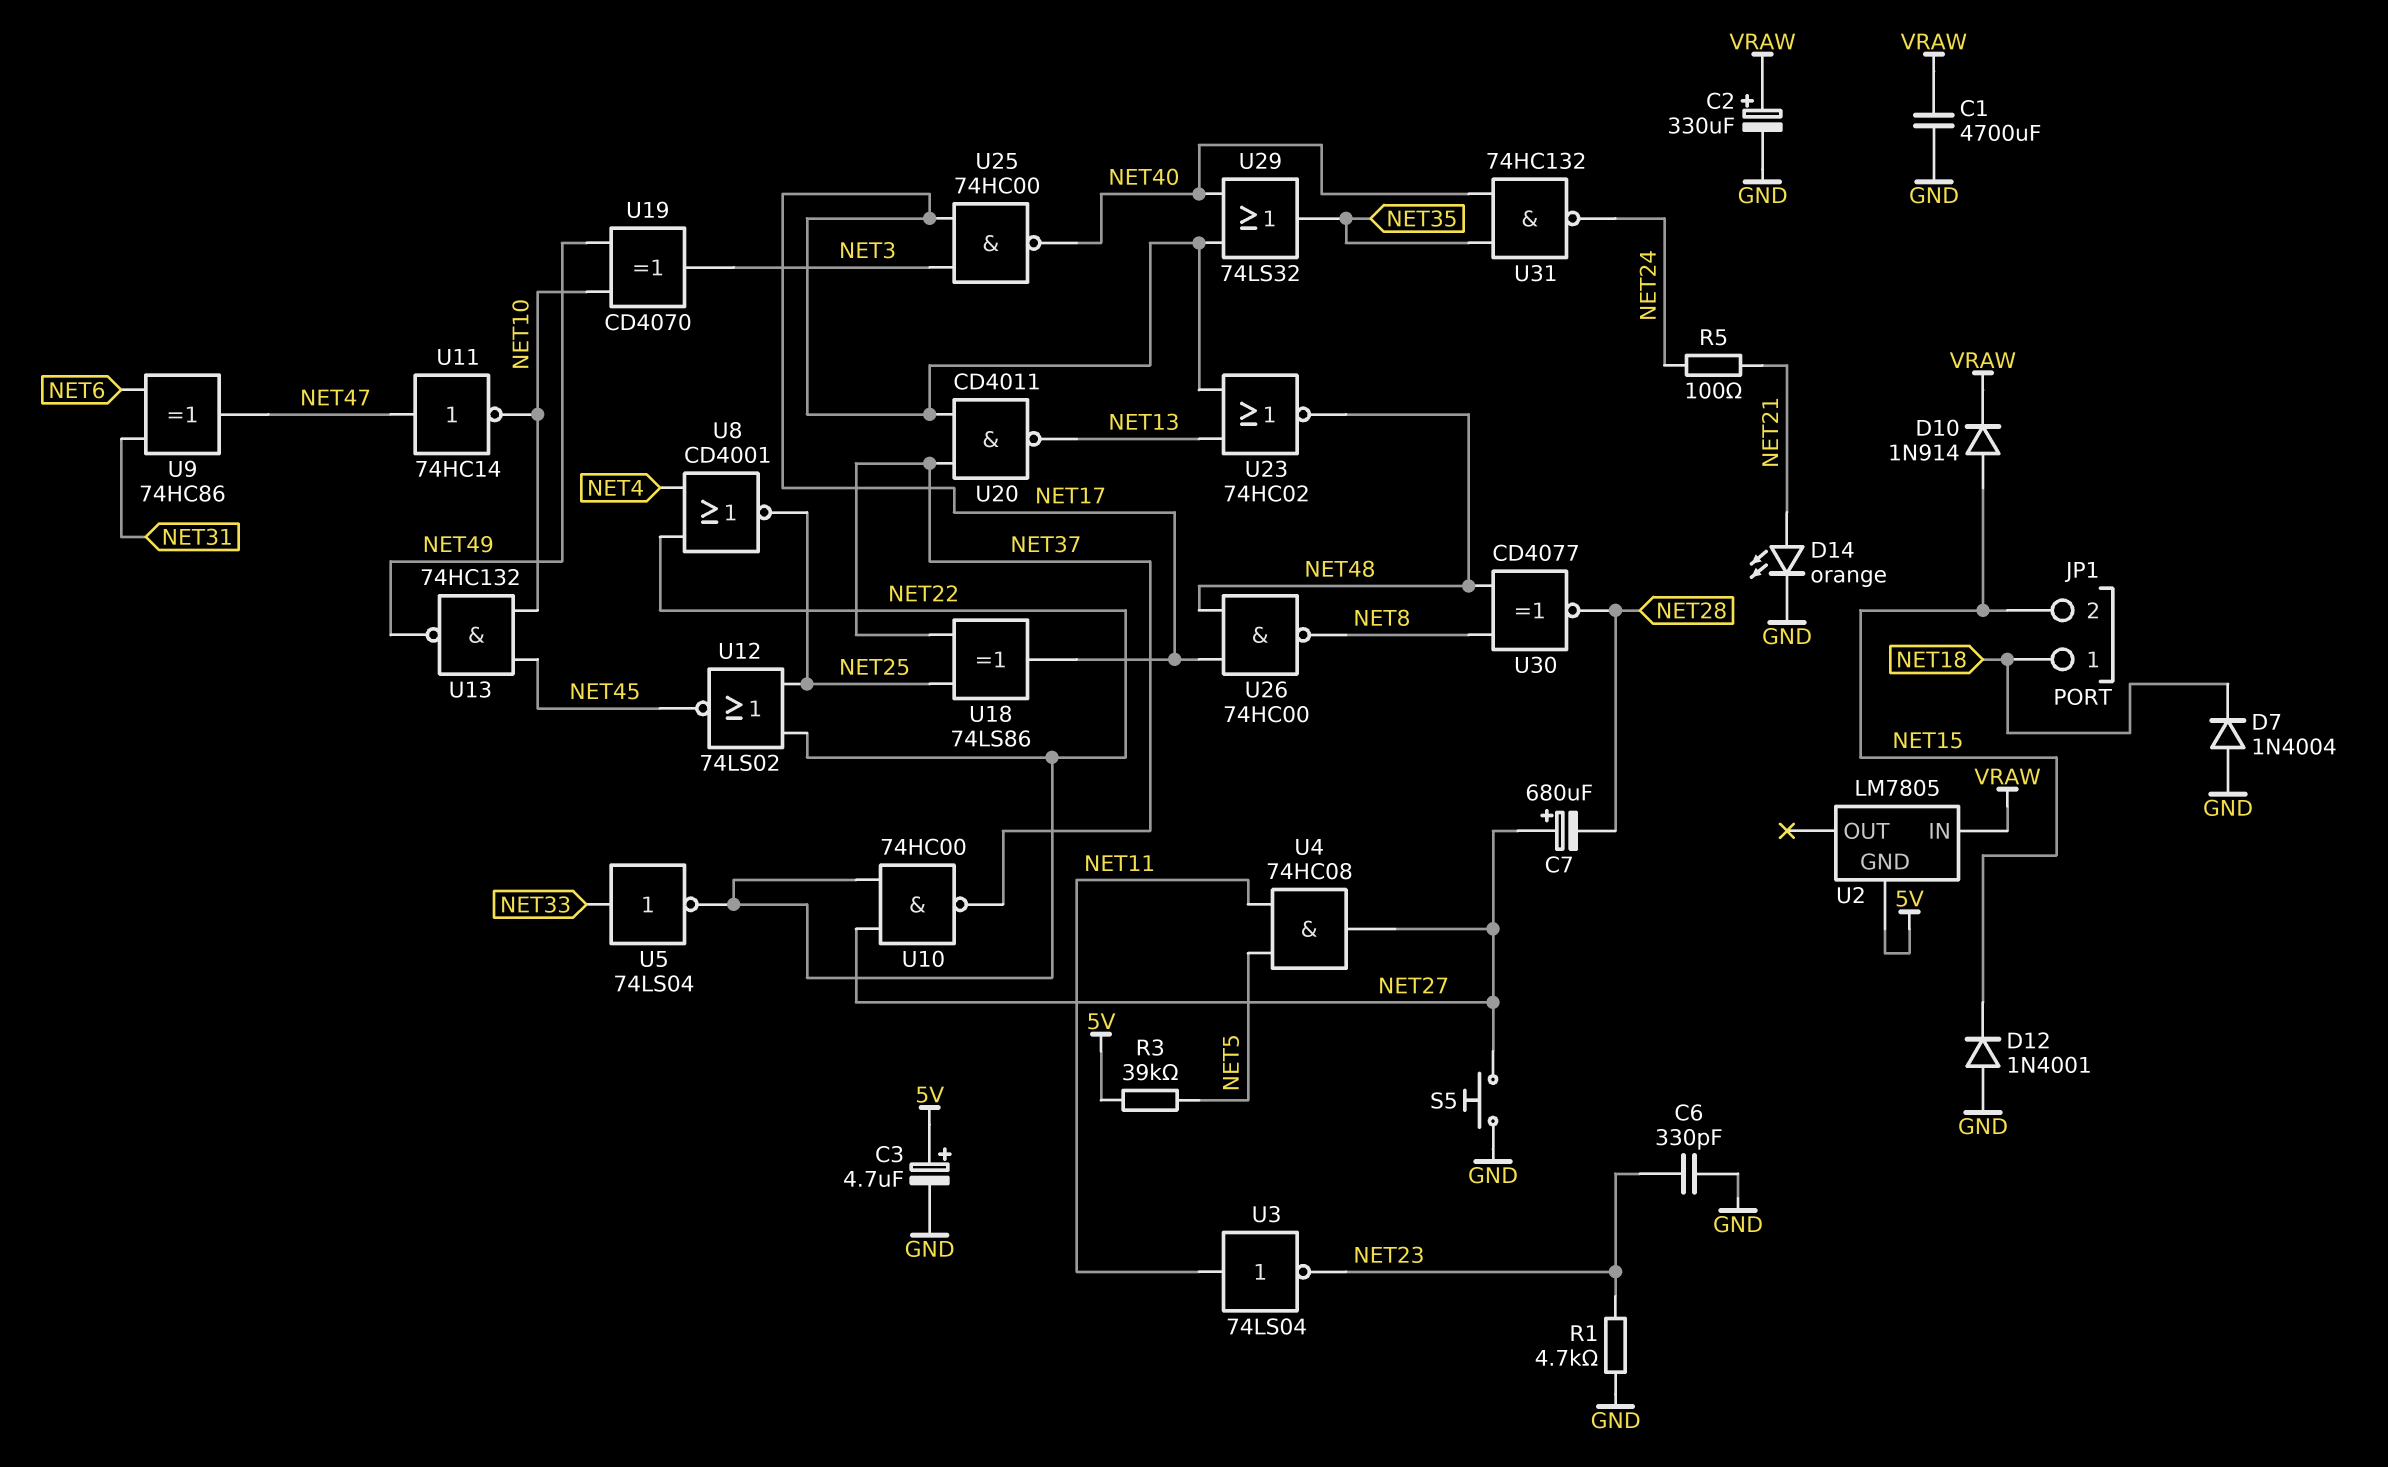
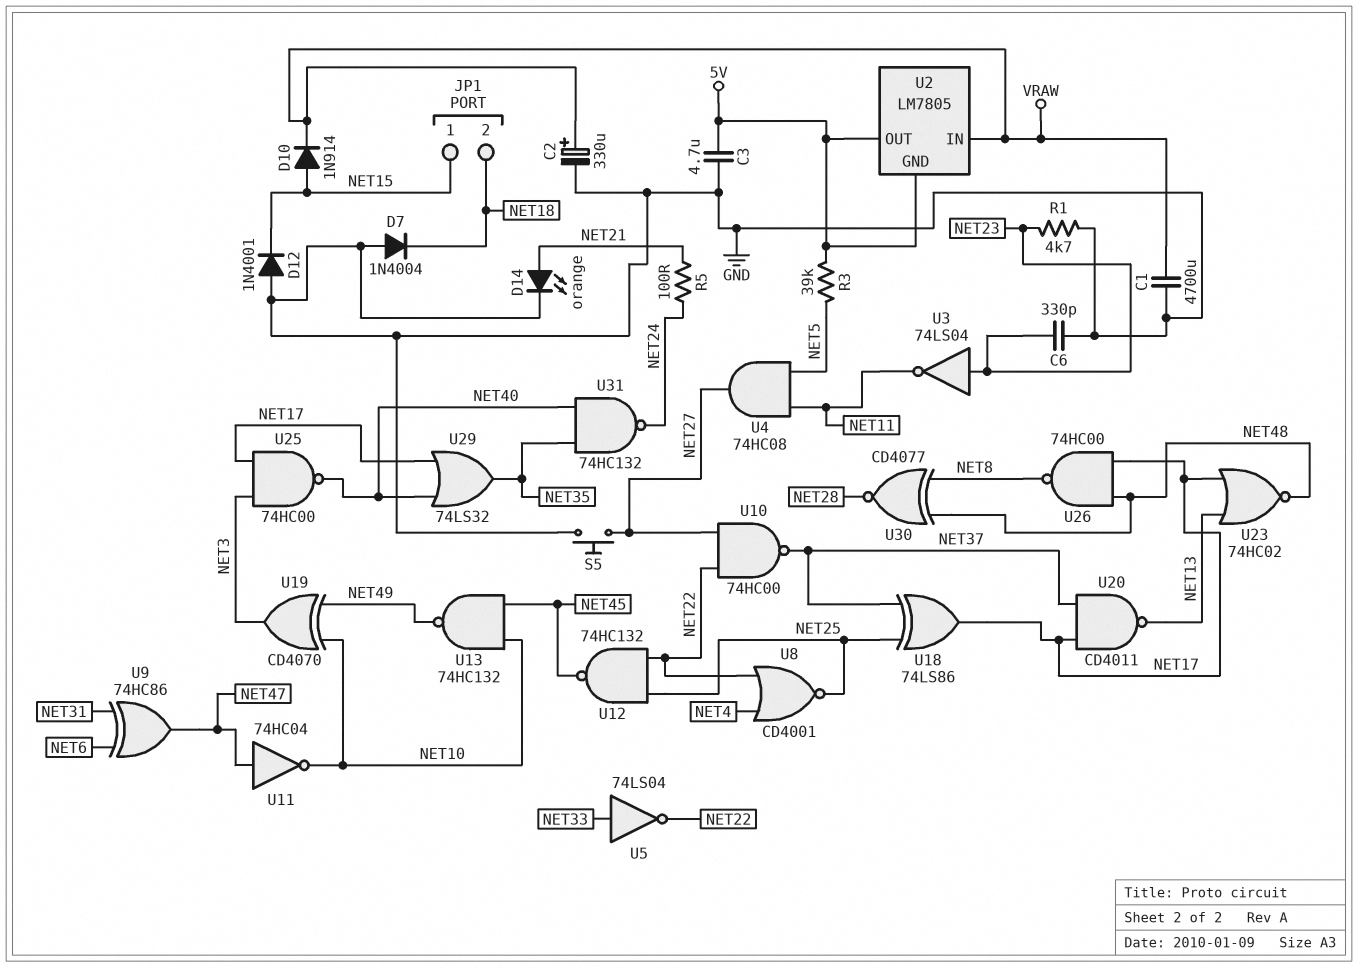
C3: 4.7uF (plus 5V, minus GND) -> 4.7uF (5V, GND)
C7: 680uF (plus NET27, minus NET28) -> none
JP1 pin 1: NET18 -> NET15
JP1 pin 2: NET15 -> NET18
U2 pin OUT: none -> 5V
U3: NOT 74LS04 (in NET11, out NET23) -> NOT 74LS04 (in NET23, out NET11)
U11: NOT 74HC14 (in NET47, out NET10) -> NOT 74HC04 (in NET47, out NET10)
U12: NOR 74LS02 (in NET22, in NET25, out NET45) -> NAND 74HC132 (in NET22, in NET25, out NET45)

